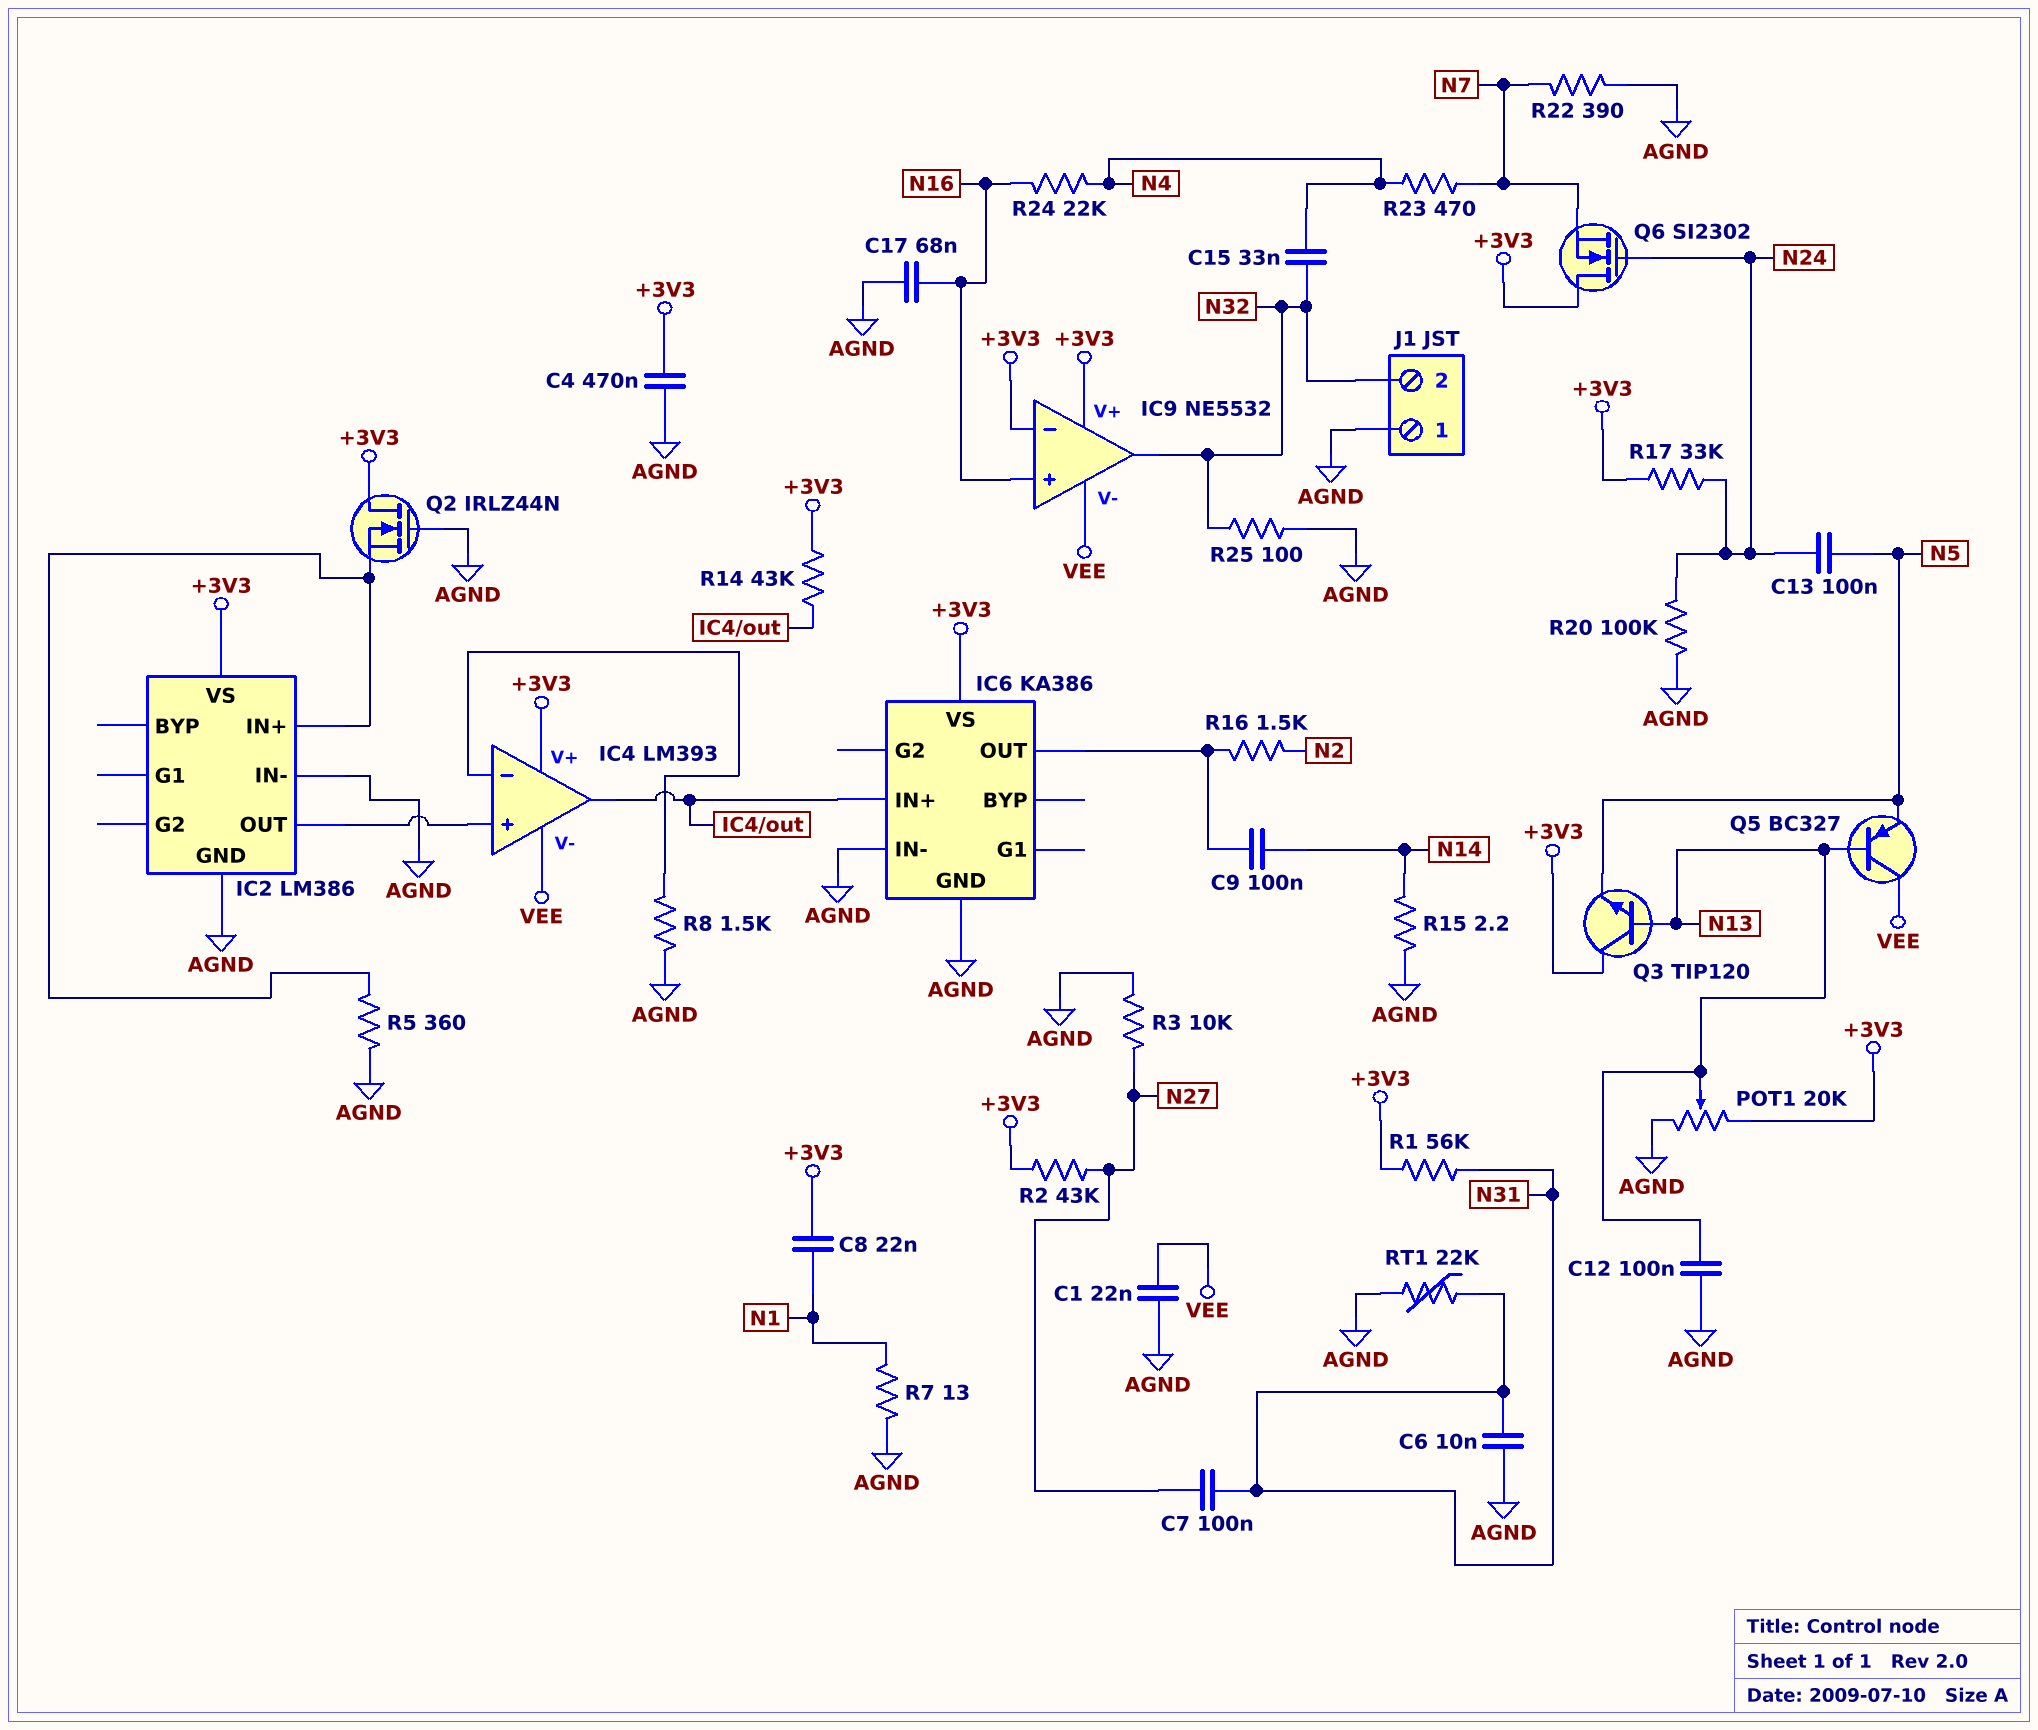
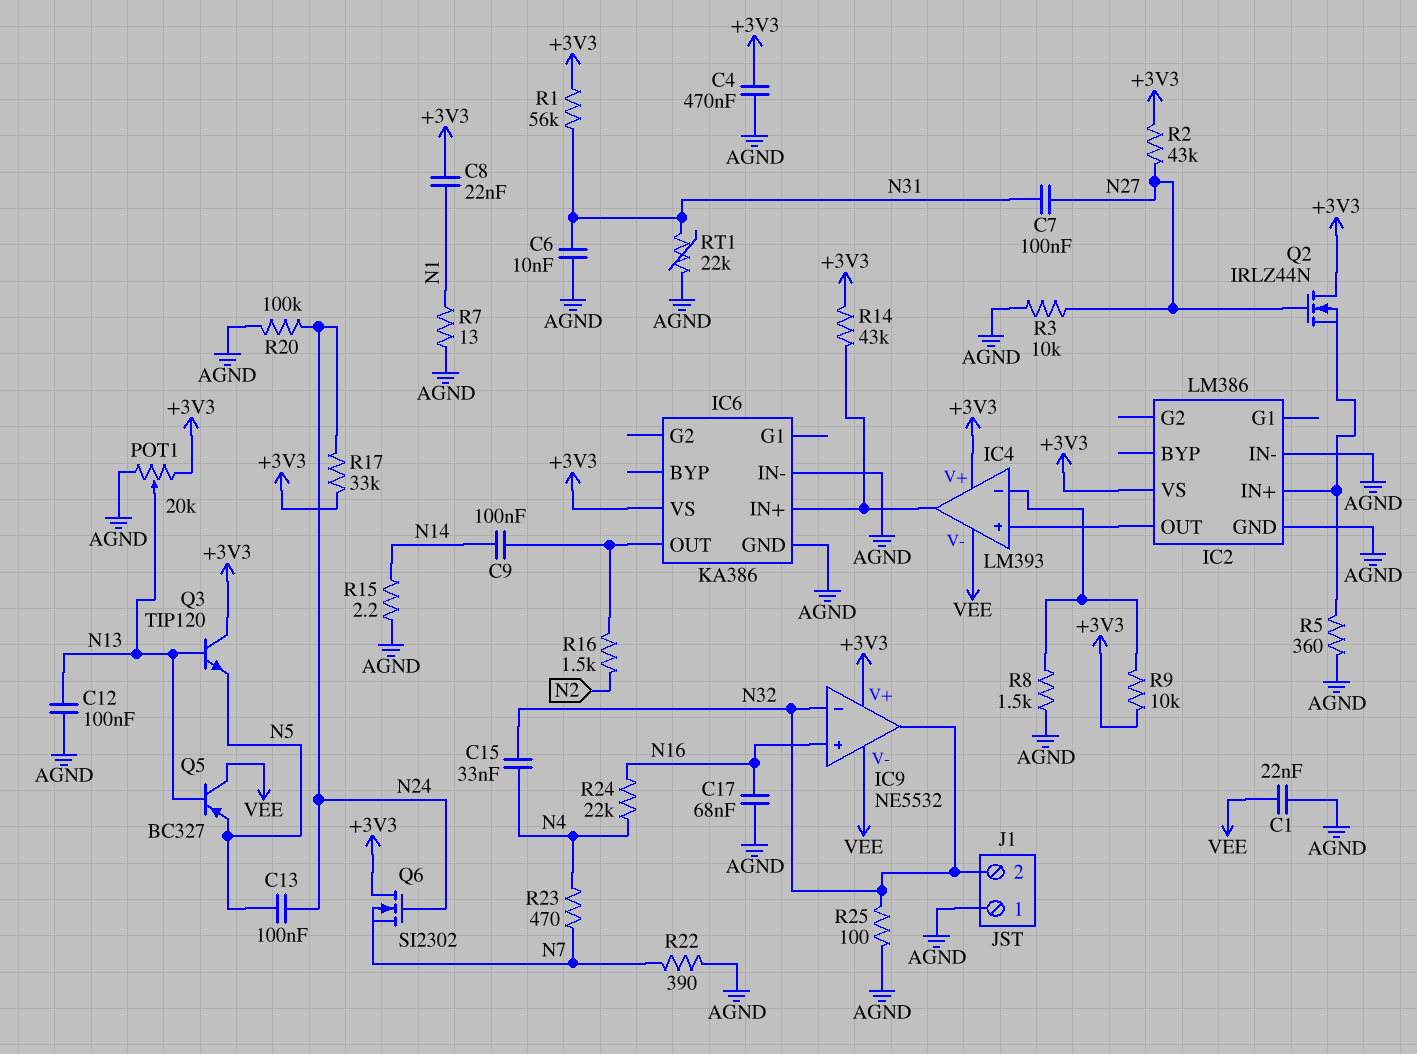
IC9 pin in-: +3V3 -> N32
Q2: NMOS IRLZ44N (G AGND, D +3V3, S IC2/IN+) -> NMOS IRLZ44N (G N27, D +3V3, S IC2/IN+)
R9: none -> 10k (+3V3, IC4/in-)

